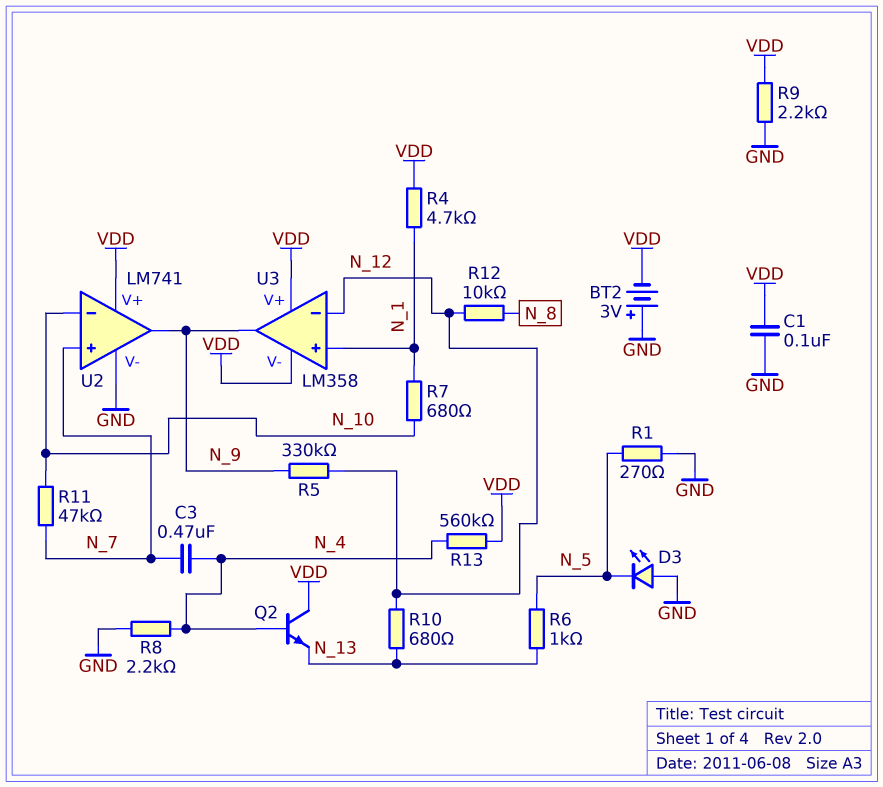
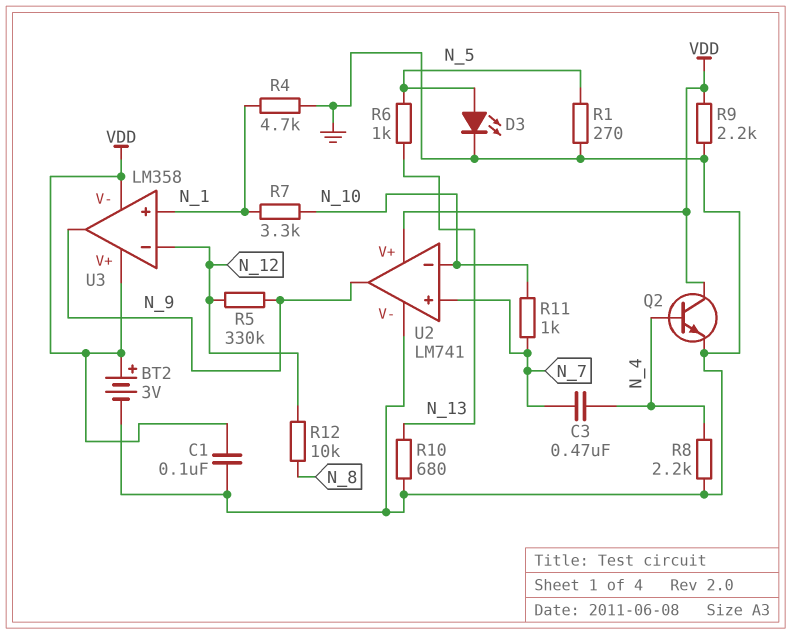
BT2: 3V (plus GND, minus VDD) -> 3V (plus VDD, minus GND)
D3: LED (A GND, K N_5) -> LED (A N_5, K GND)
Q2: NPN (B N_4, C VDD, E N_13) -> NPN (B N_4, C VDD, E GND)
R4: 4.7k (N_1, VDD) -> 4.7k (GND, N_1)
R7: 680 (N_1, N_10) -> 3.3k (N_1, N_10)
R10: 680 (N_12, N_13) -> 680 (GND, N_13)
R11: 47k (N_7, N_10) -> 1k (N_7, N_10)
R13: 560k (N_4, VDD) -> none

